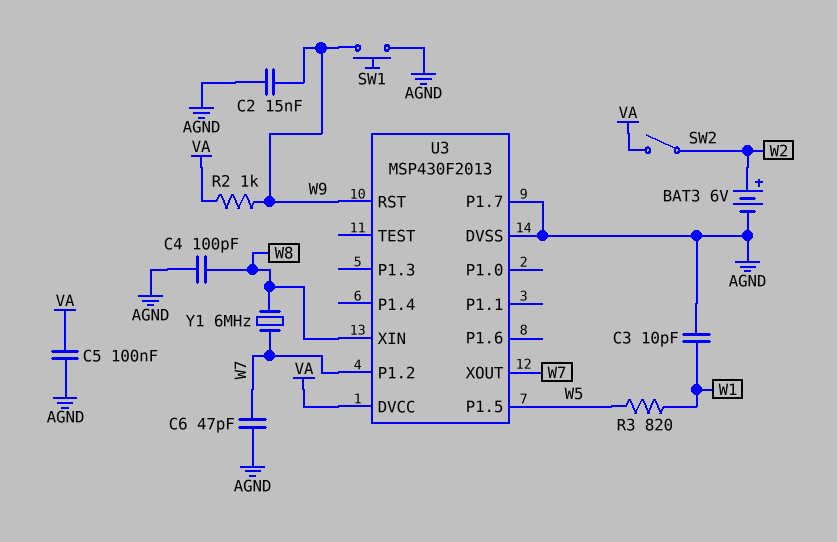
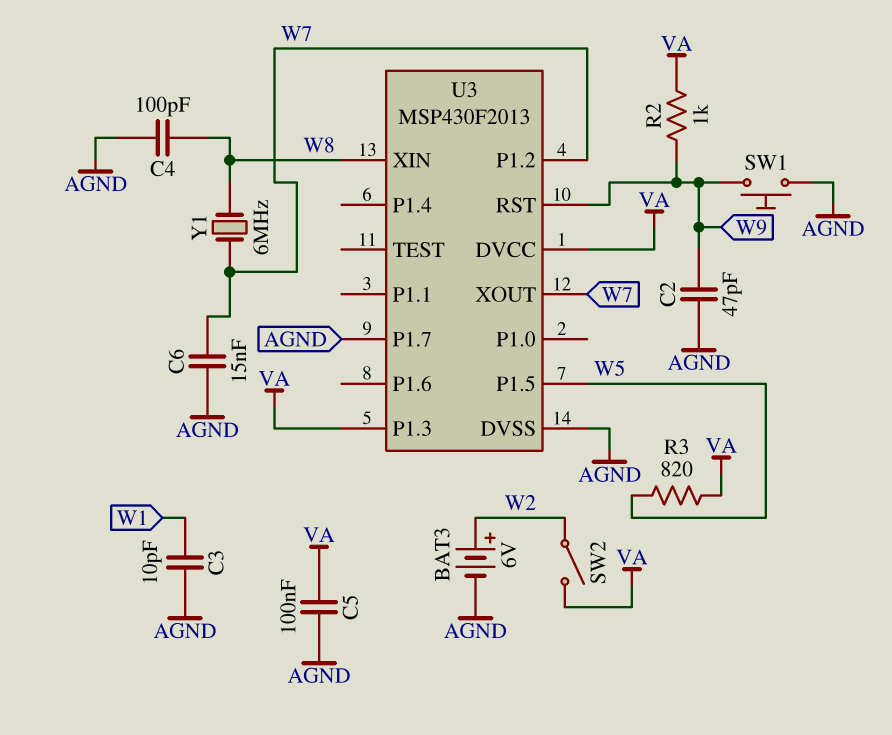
C2: 15nF (AGND, W9) -> 47pF (AGND, W9)
C6: 47pF (AGND, W7) -> 15nF (AGND, W7)
R3: 820 (W1, W5) -> 820 (VA, W5)
U3 pin P1.3: none -> VA

